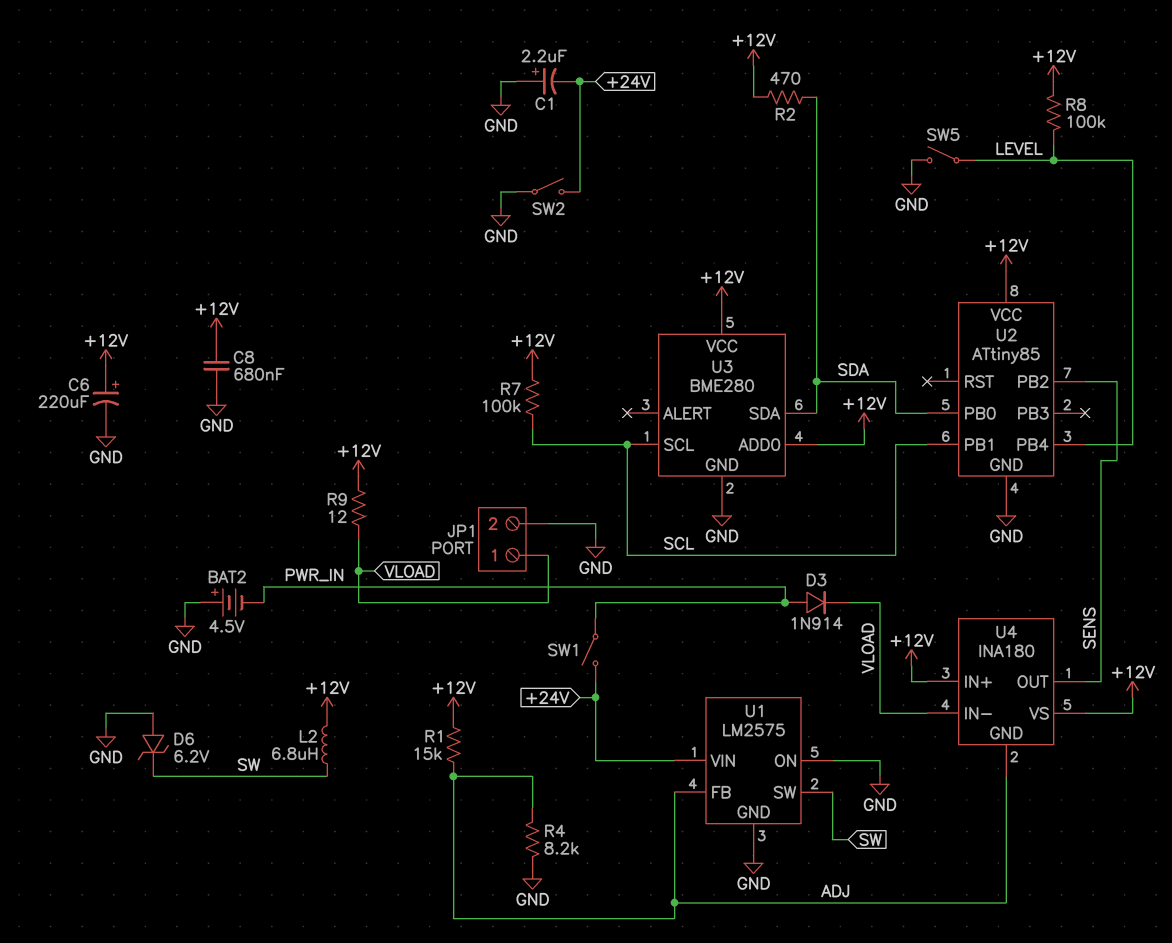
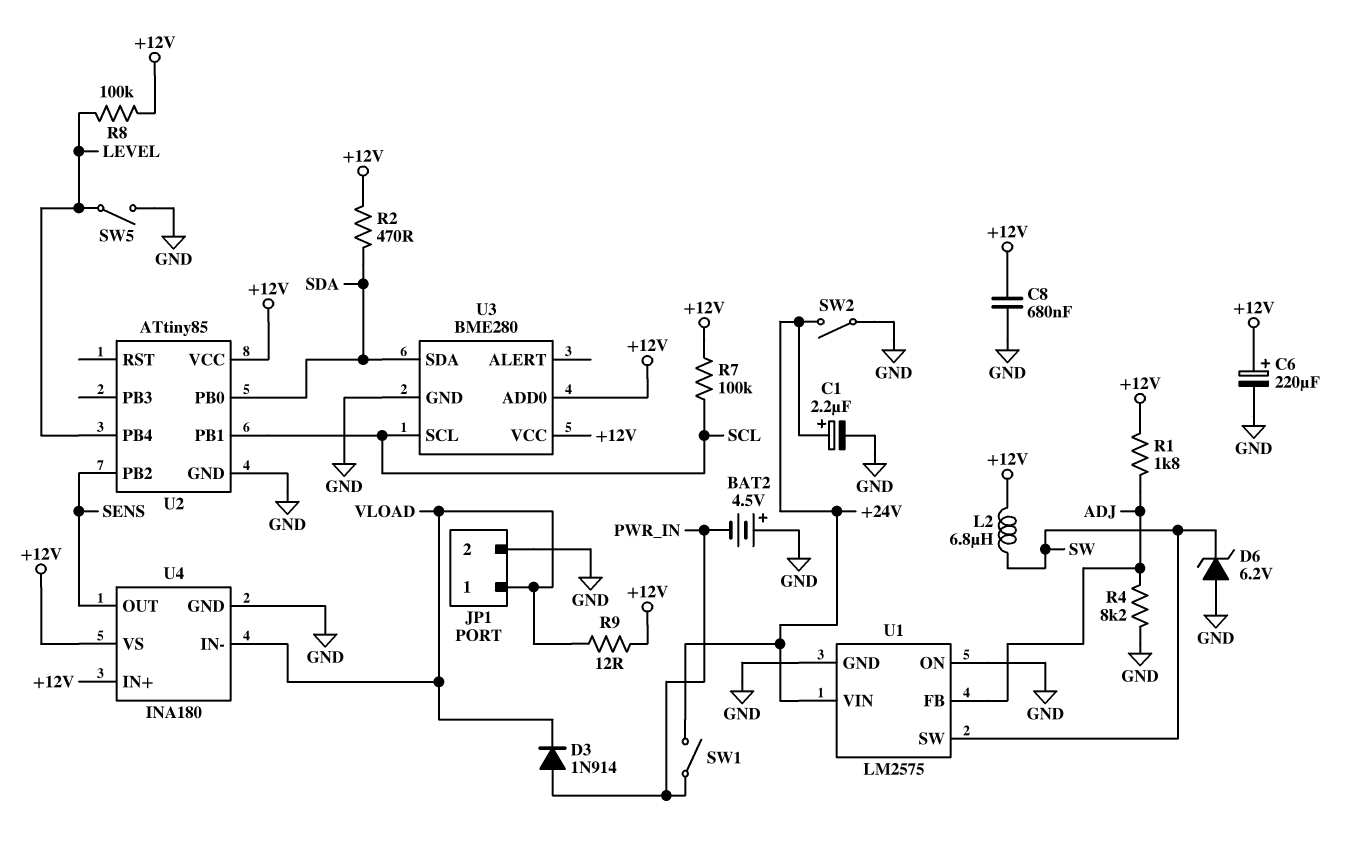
C1: 2.2uF (plus GND, minus +24V) -> 2.2uF (plus +24V, minus GND)
R1: 15k (+12V, ADJ) -> 1.8k (+12V, ADJ)
U4 pin GND: ADJ -> GND

